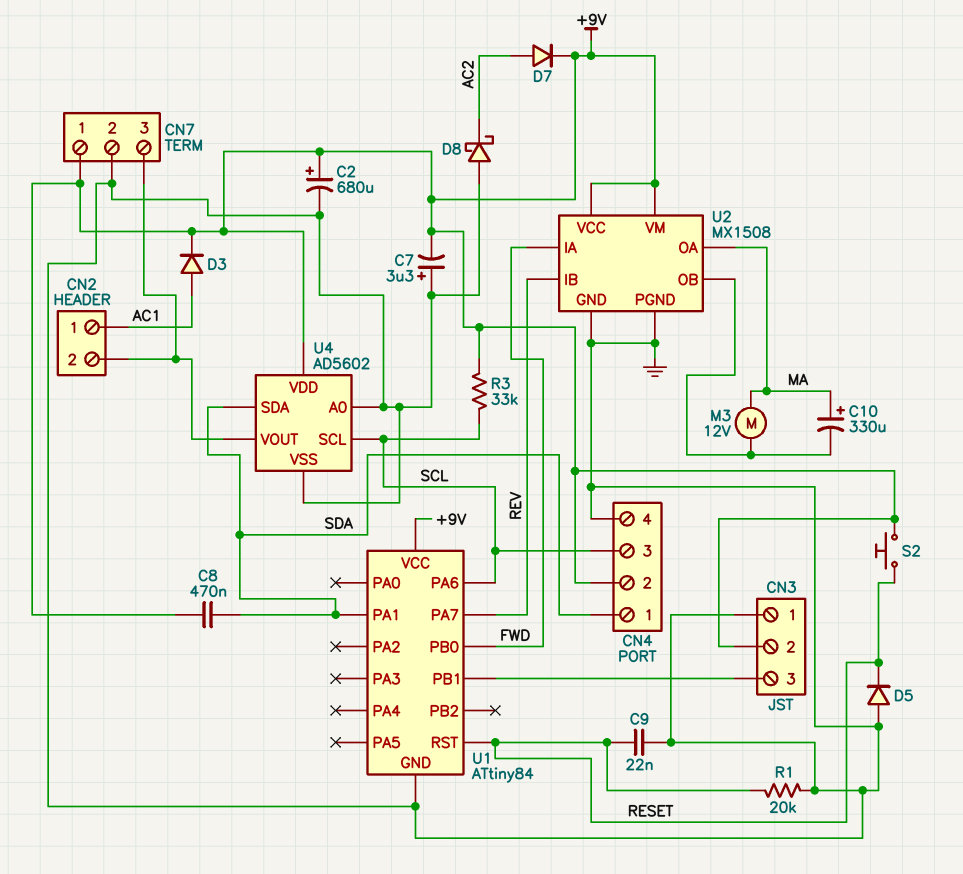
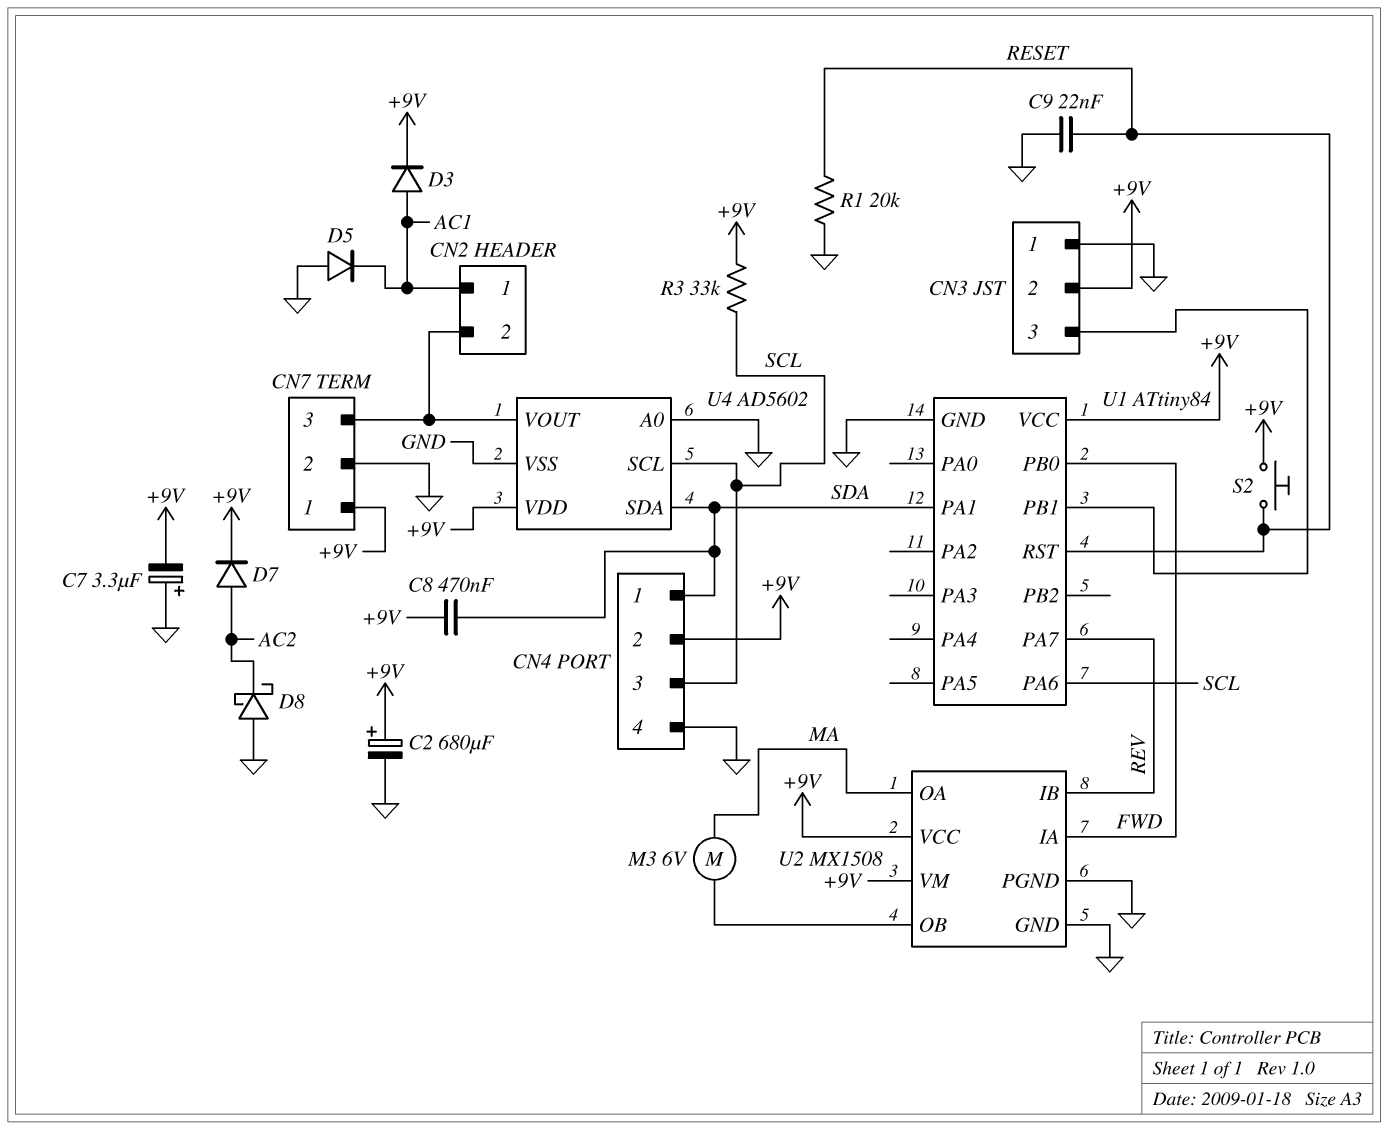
C10: 330uF (plus MA, minus U2/OB) -> none
D5: diode (A GND, K RESET) -> diode (A GND, K AC1)
M3: motor 12V (MA, U2/OB) -> motor 6V (MA, U2/OB)

